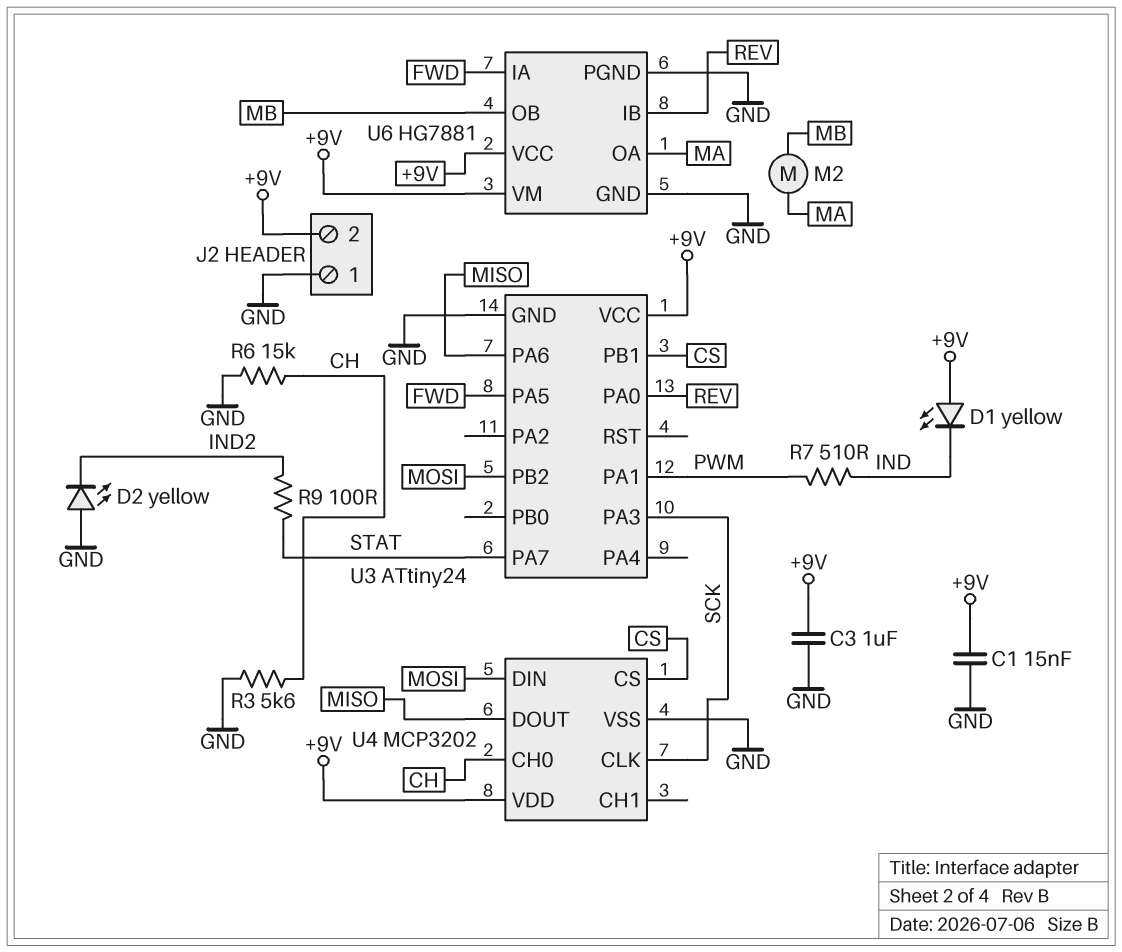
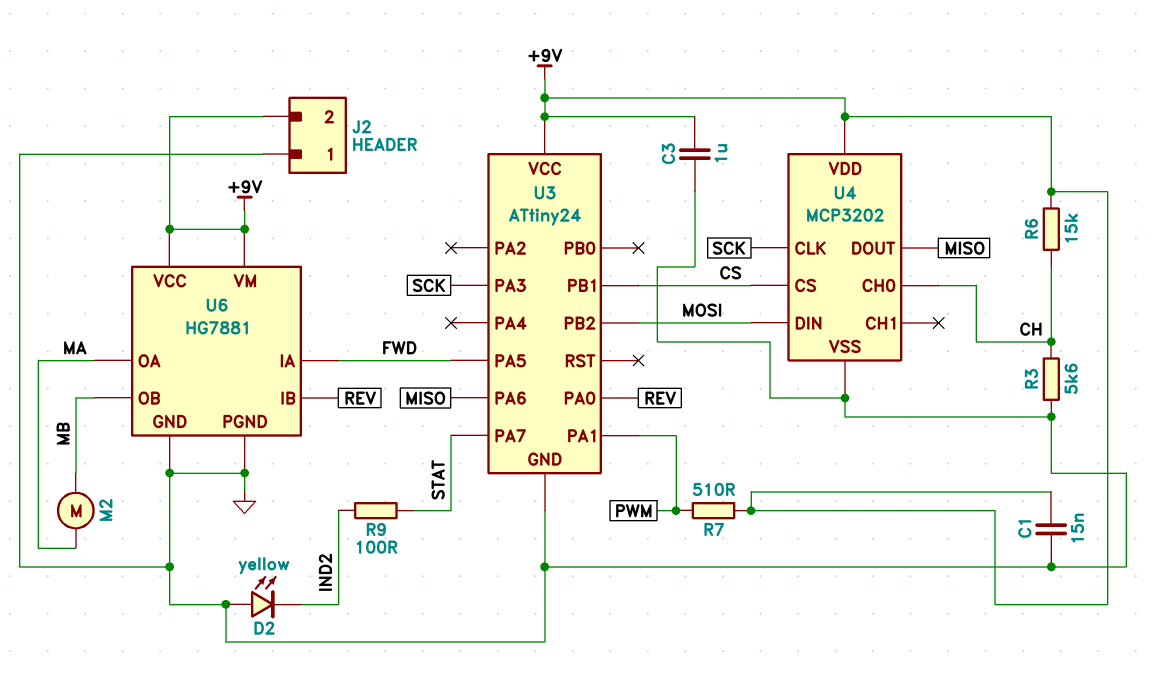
D1: LED yellow (A +9V, K IND) -> none
R6: 15k (CH, GND) -> 15k (+9V, CH)
R7: 510 (IND, PWM) -> 510 (+9V, PWM)

